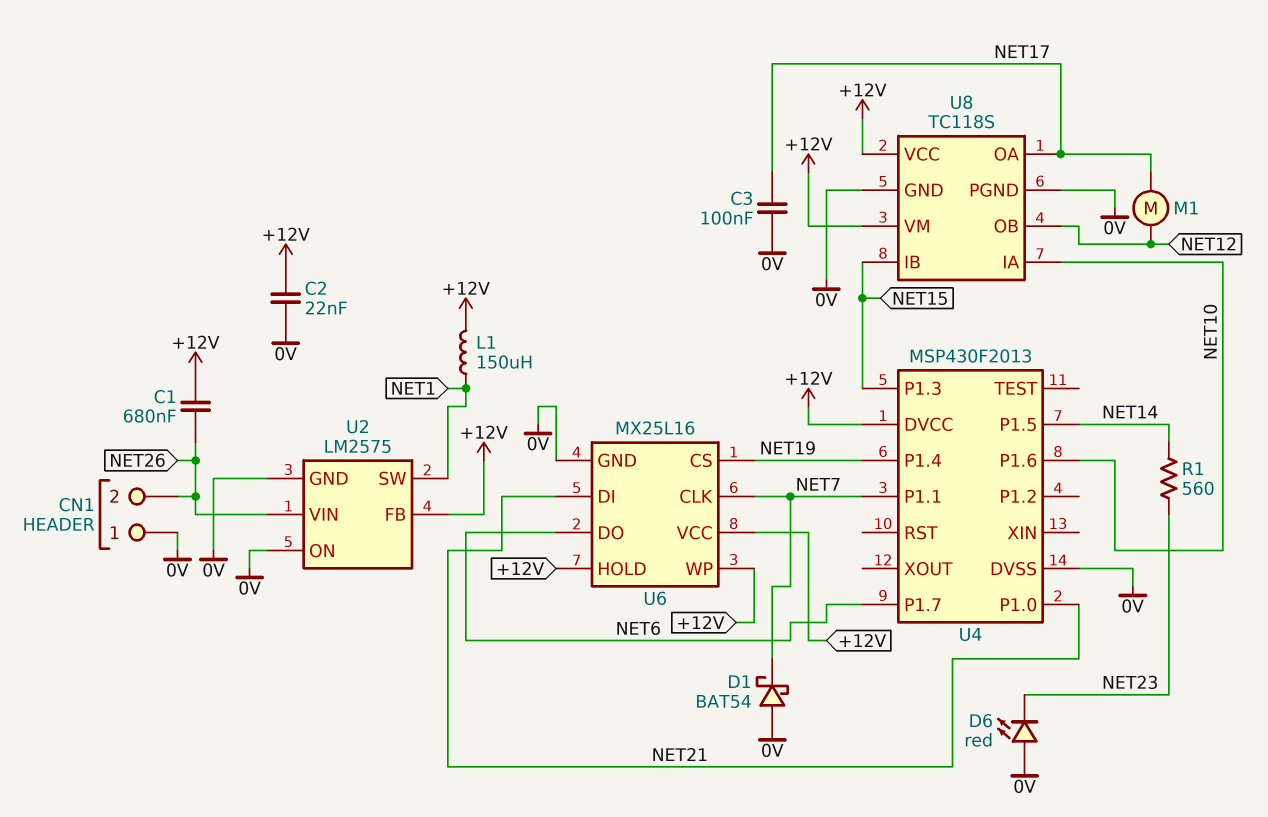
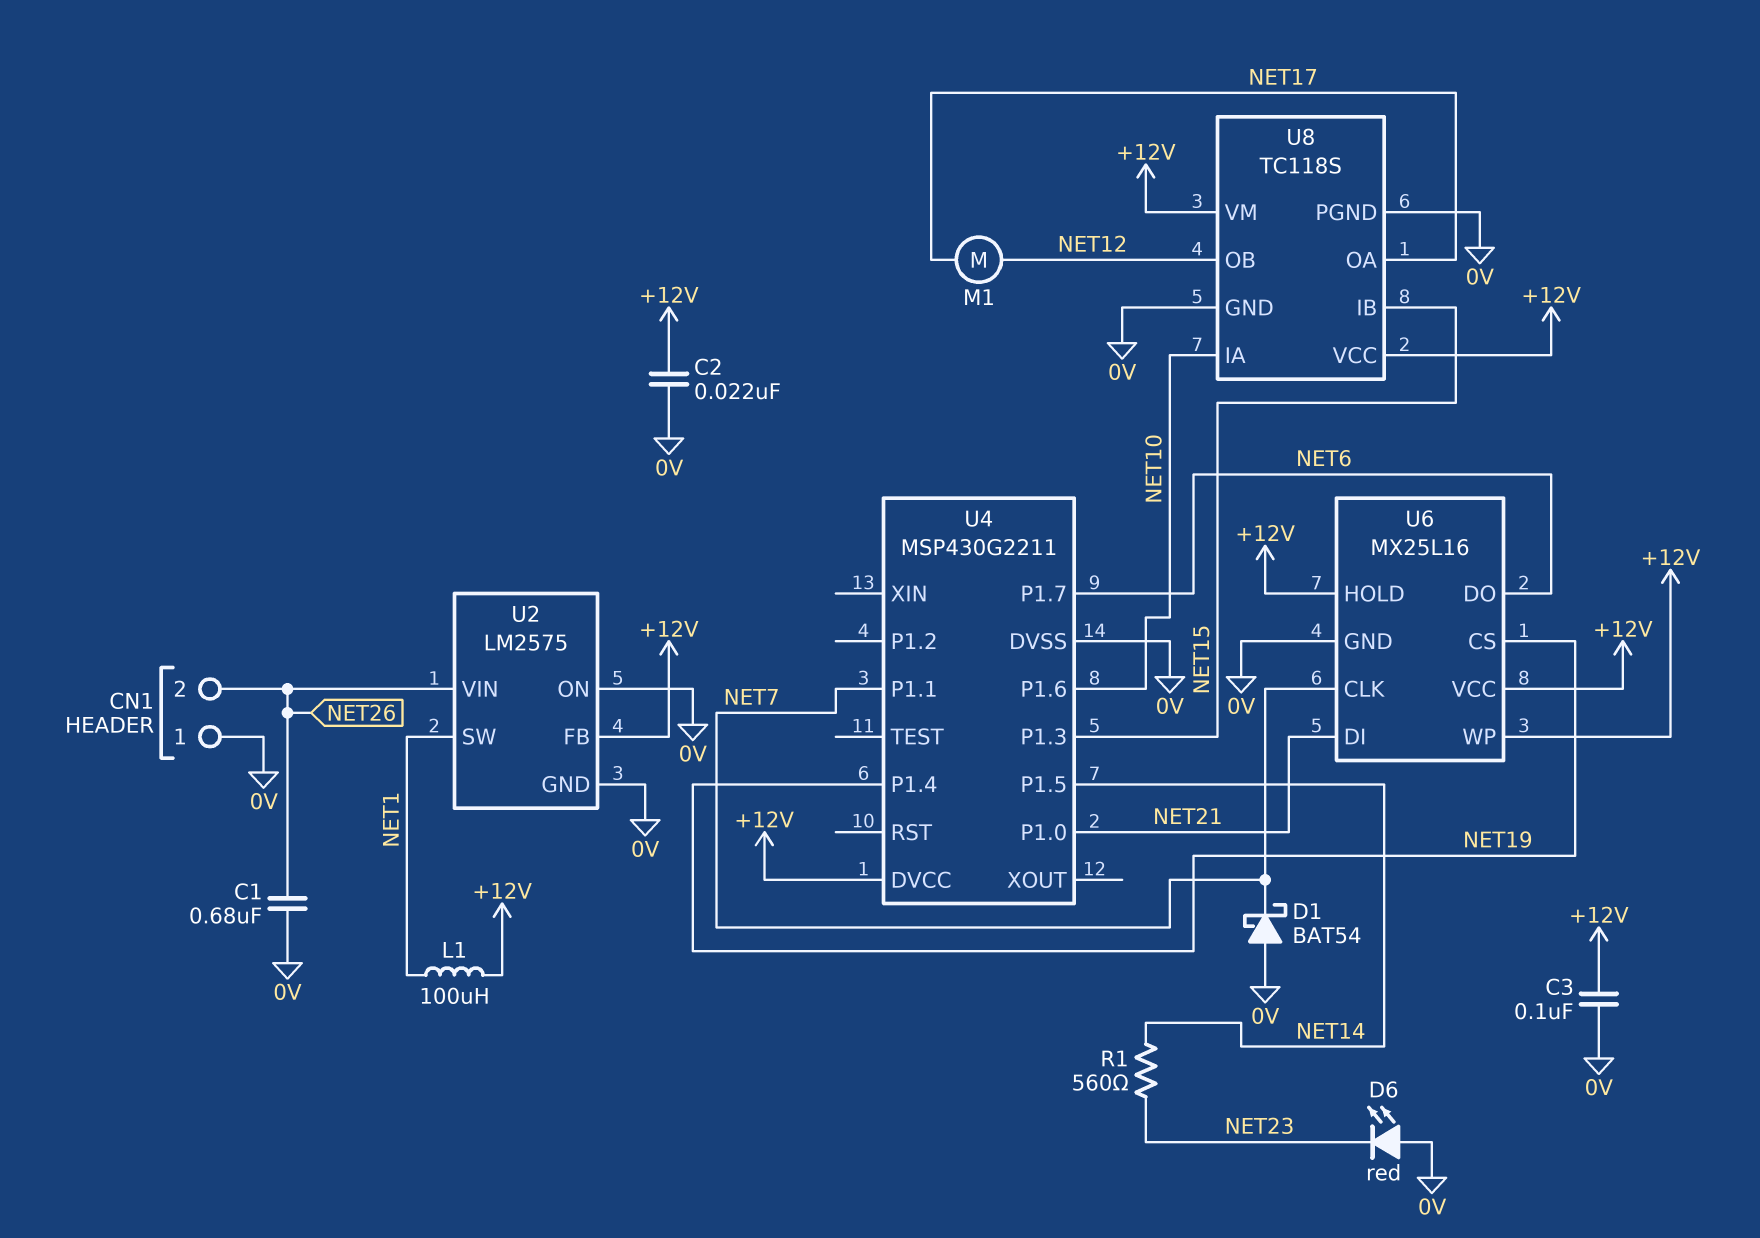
C1: 680nF (+12V, NET26) -> 680nF (0V, NET26)
C3: 100nF (0V, NET17) -> 100nF (+12V, 0V)
L1: 150uH (+12V, NET1) -> 100uH (+12V, NET1)
U4: MSP430F2013 -> MSP430G2211

